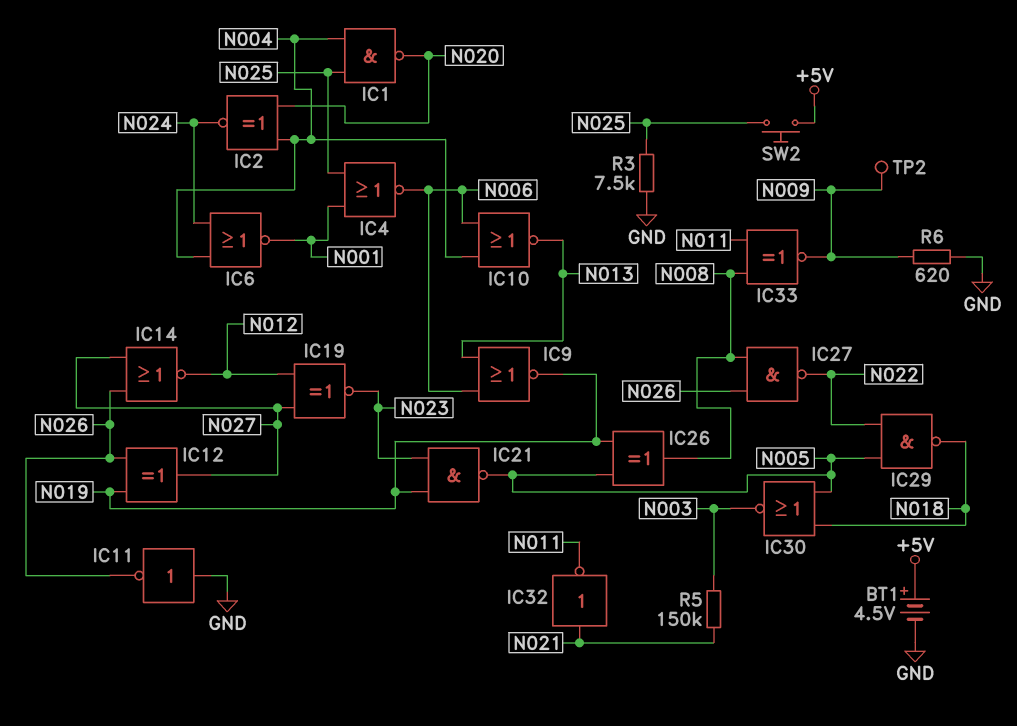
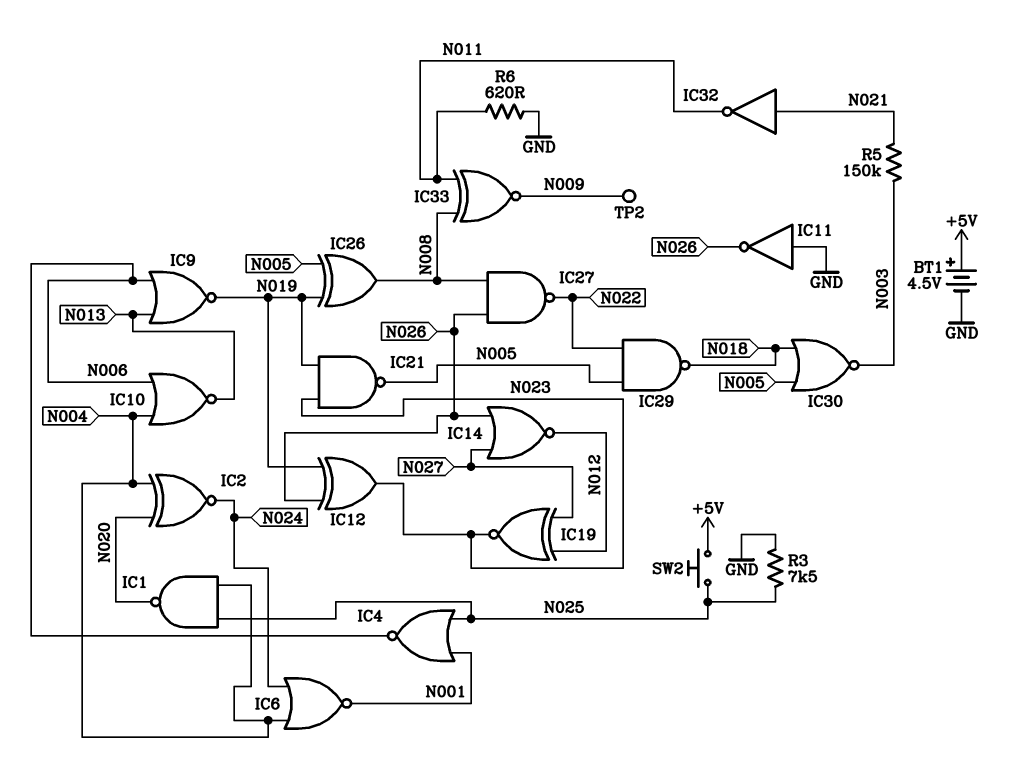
IC12: XOR (in N019, in N026, out N027) -> XOR (in N019, in N026, out N023)
R6: 620 (GND, N009) -> 620 (GND, N011)

